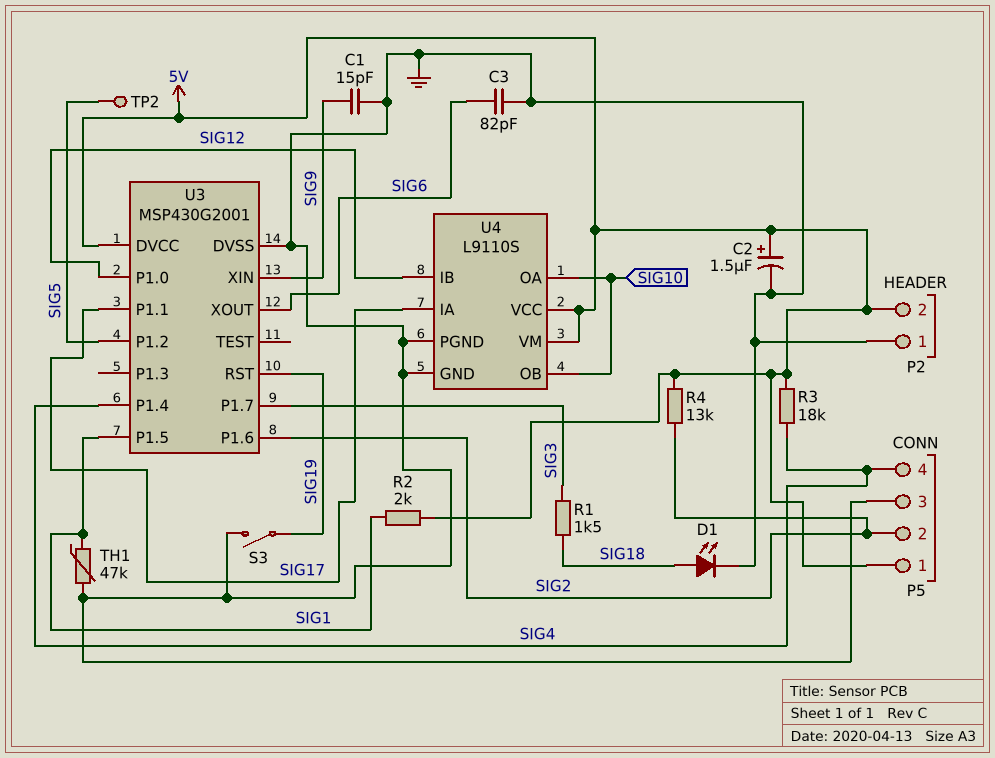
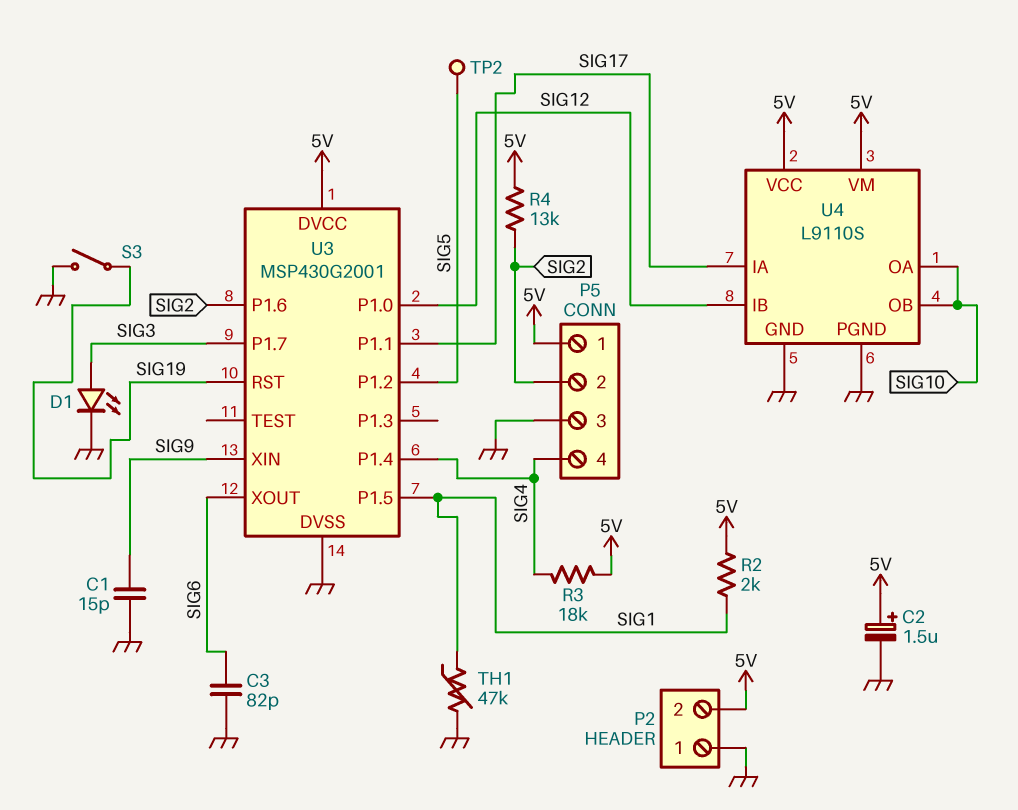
D1: LED (A SIG18, K GND) -> LED (A SIG3, K GND)
R1: 1.5k (SIG3, SIG18) -> none

